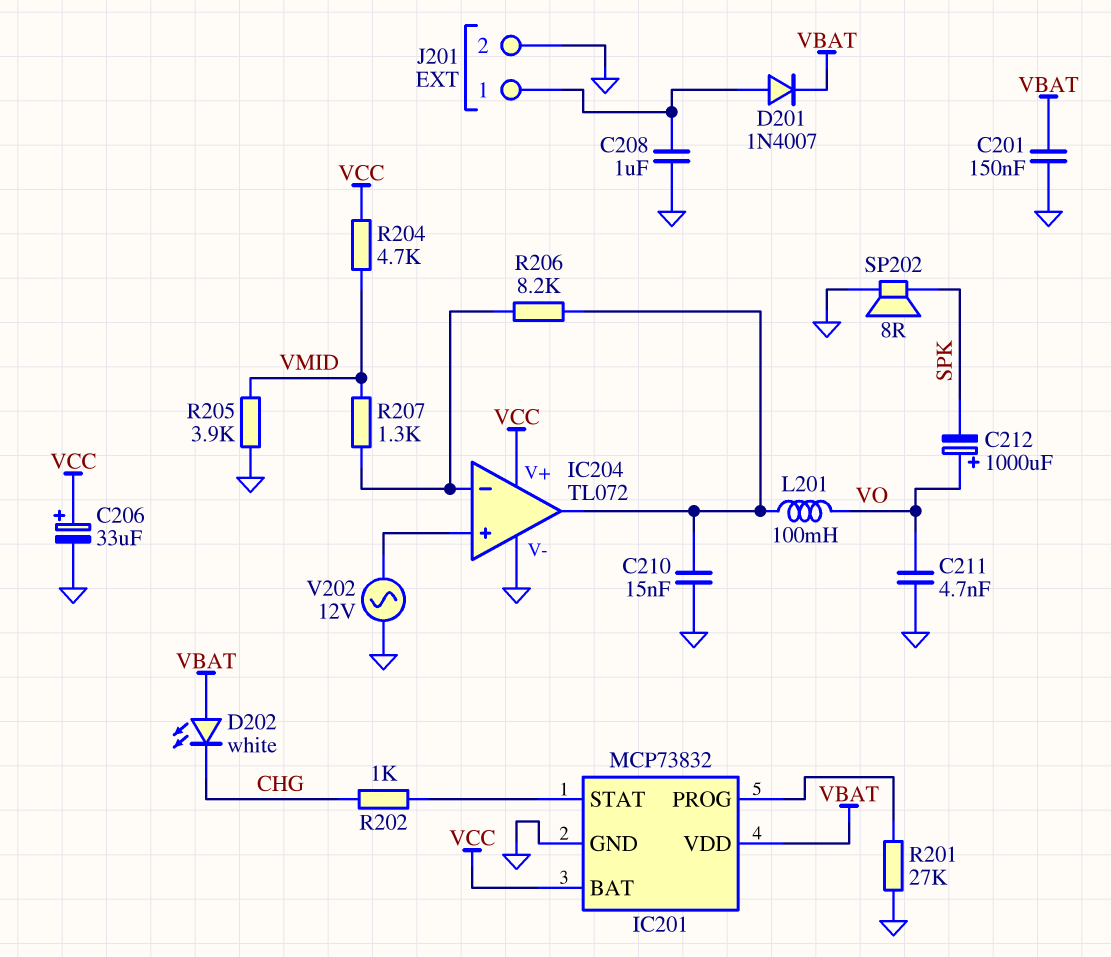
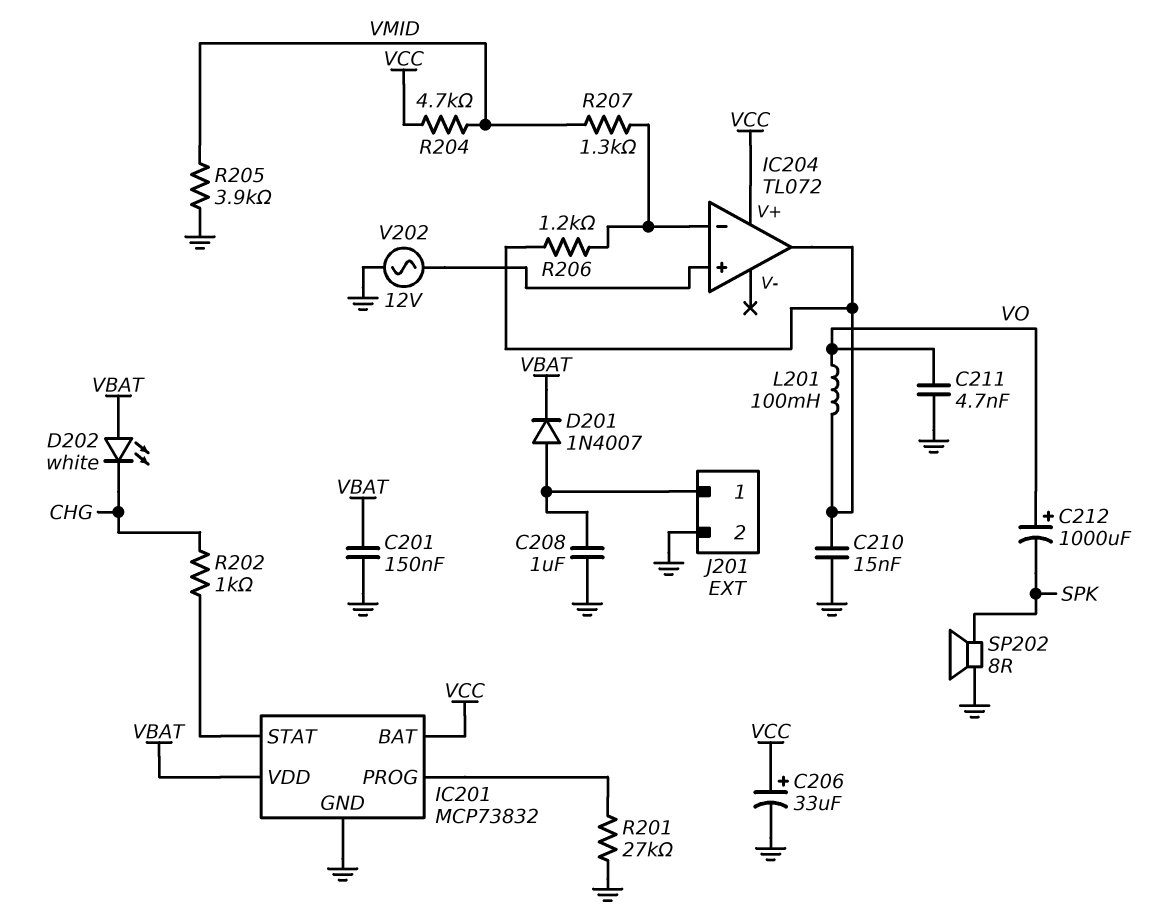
IC204 pin V-: GND -> none
R206: 8.2k (IC204/in-, IC204/out) -> 1.2k (IC204/in-, IC204/out)

